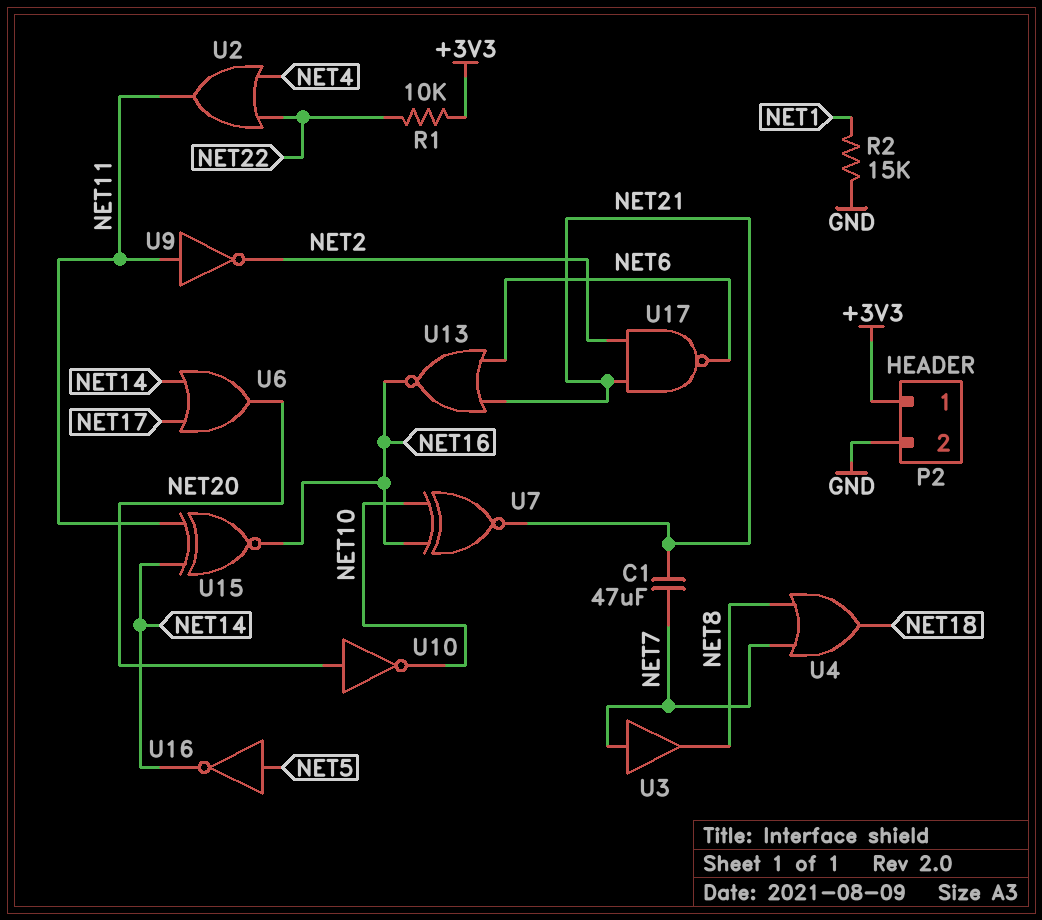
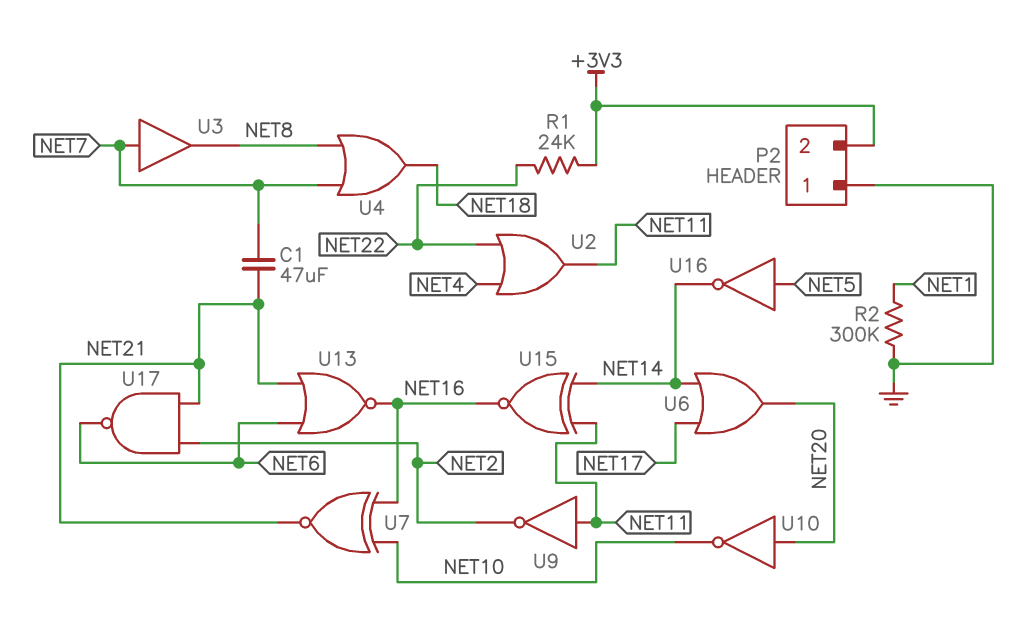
P2 pin 1: +3V3 -> GND
P2 pin 2: GND -> +3V3
R1: 10k (+3V3, NET22) -> 24k (+3V3, NET22)
R2: 15k (GND, NET1) -> 300k (GND, NET1)

